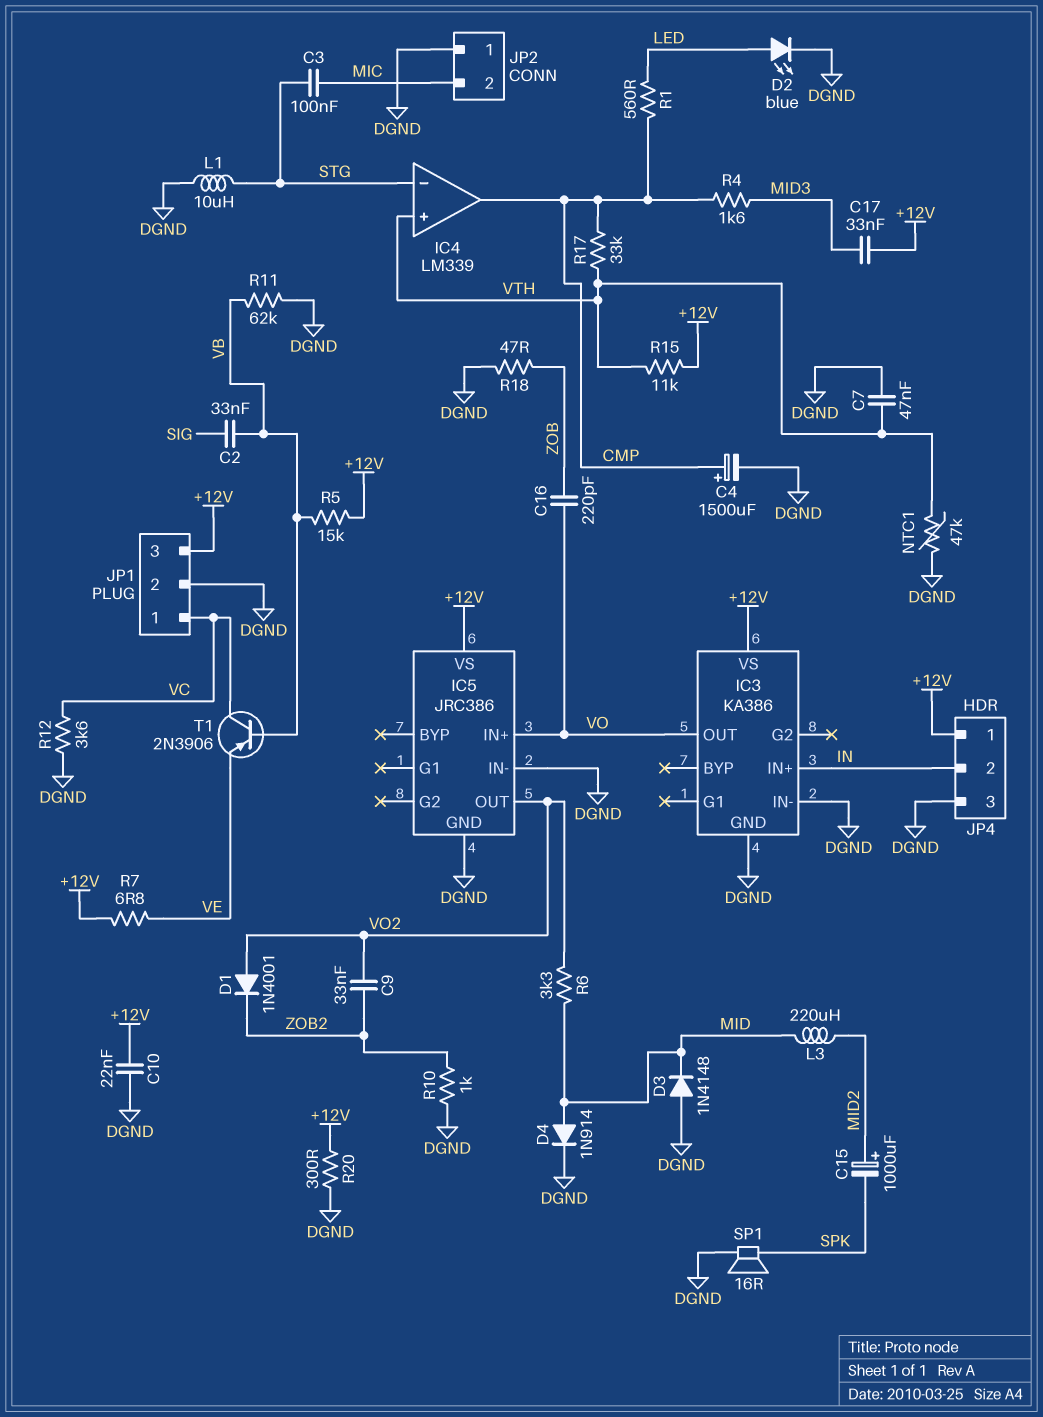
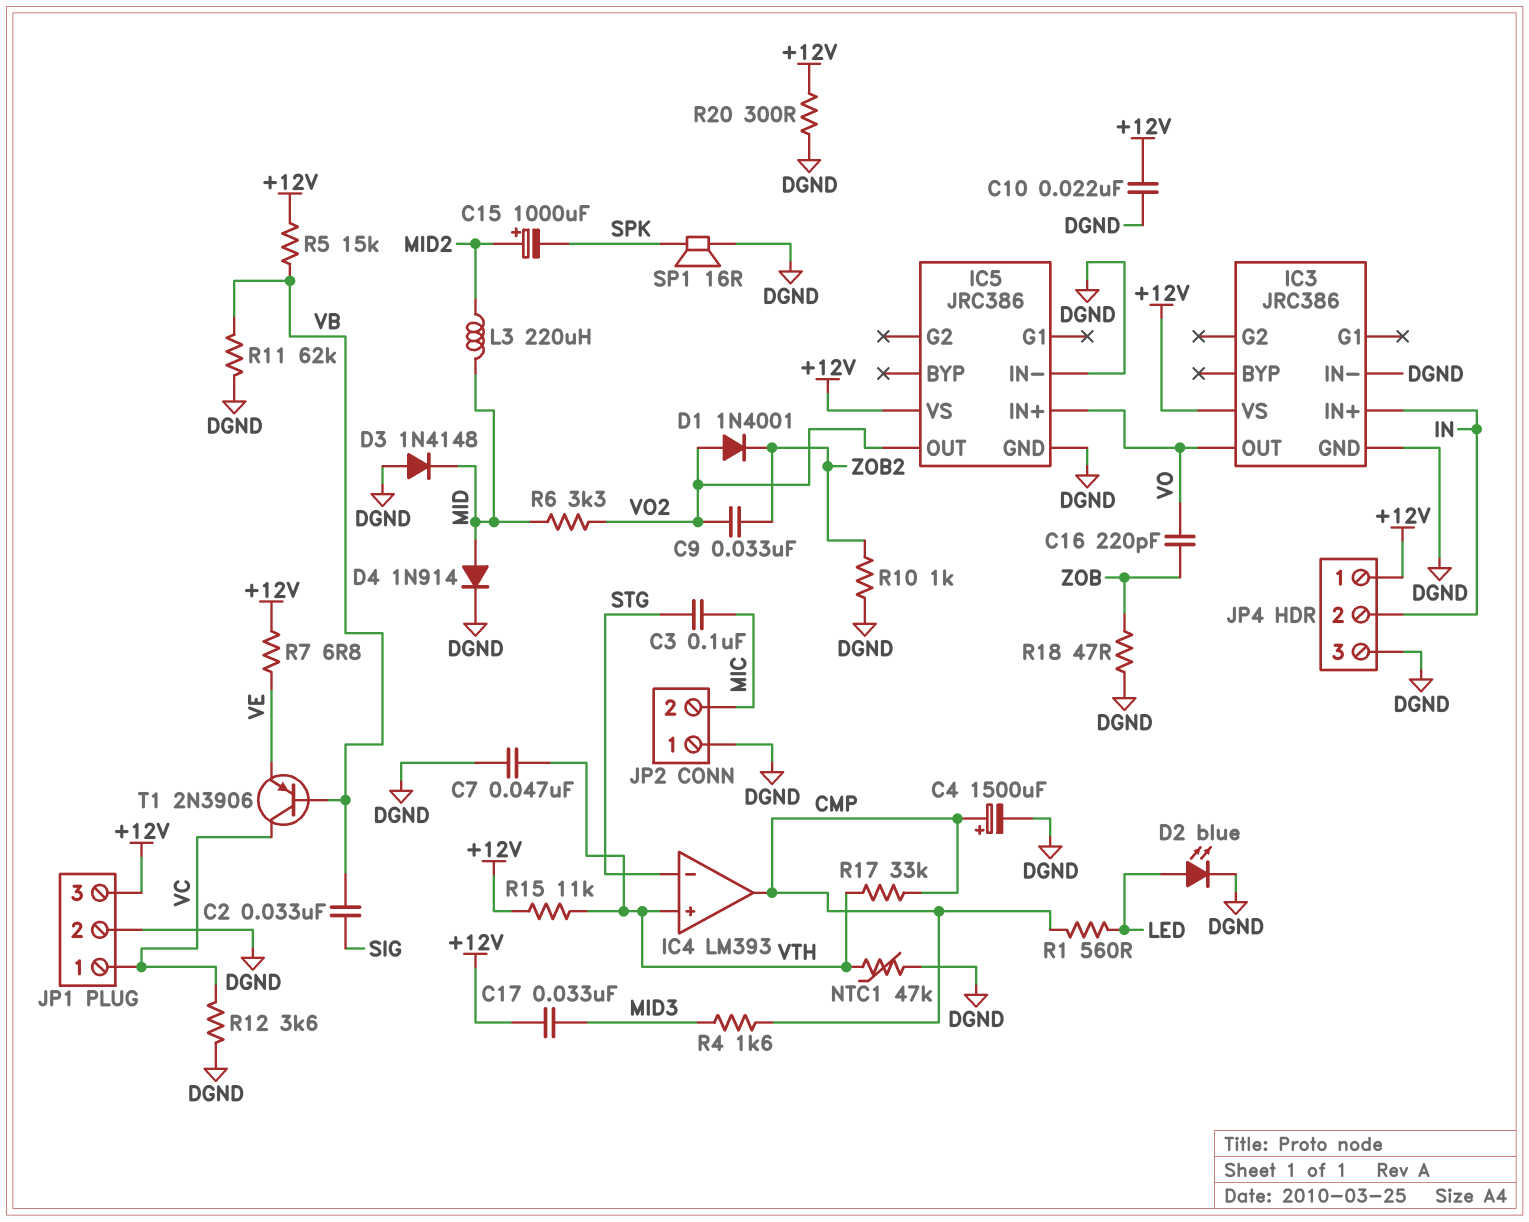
IC3: KA386 -> JRC386
IC4: LM339 -> LM393
L1: 10uH (DGND, STG) -> none

